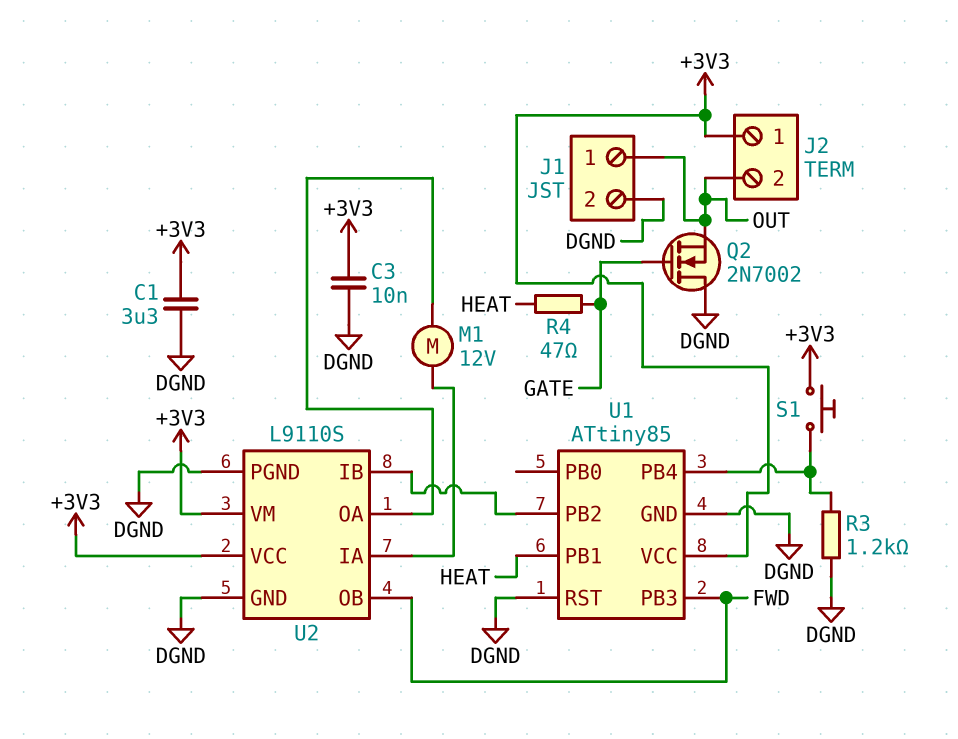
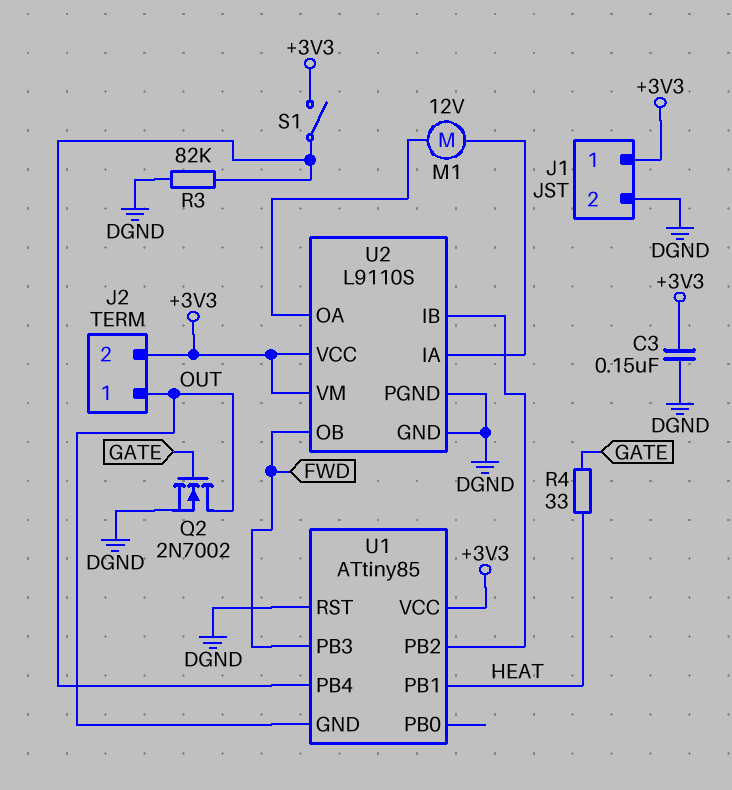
C1: 3.3uF (+3V3, DGND) -> none
C3: 10nF (+3V3, DGND) -> 150nF (+3V3, DGND)
J1 pin 1: OUT -> +3V3
J2 pin 1: +3V3 -> OUT
J2 pin 2: OUT -> +3V3
Q2: NMOS 2N7002 (G GATE, D DGND, S OUT) -> NMOS 2N7002 (G GATE, D OUT, S DGND)
R3: 1.2k (DGND, U1/PB4) -> 82k (DGND, U1/PB4)
R4: 47 (GATE, HEAT) -> 33 (GATE, HEAT)
S1: button (+3V3, U1/PB4) -> switch (+3V3, U1/PB4)
U1 pin GND: DGND -> OUT

